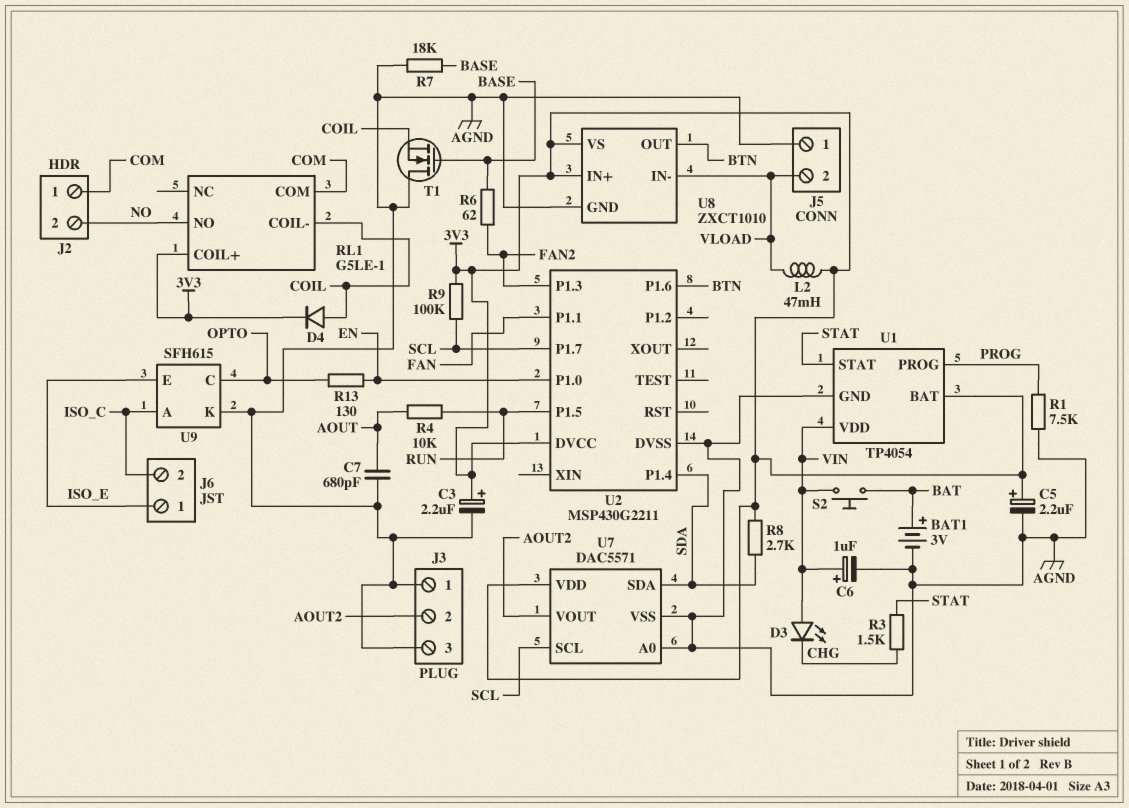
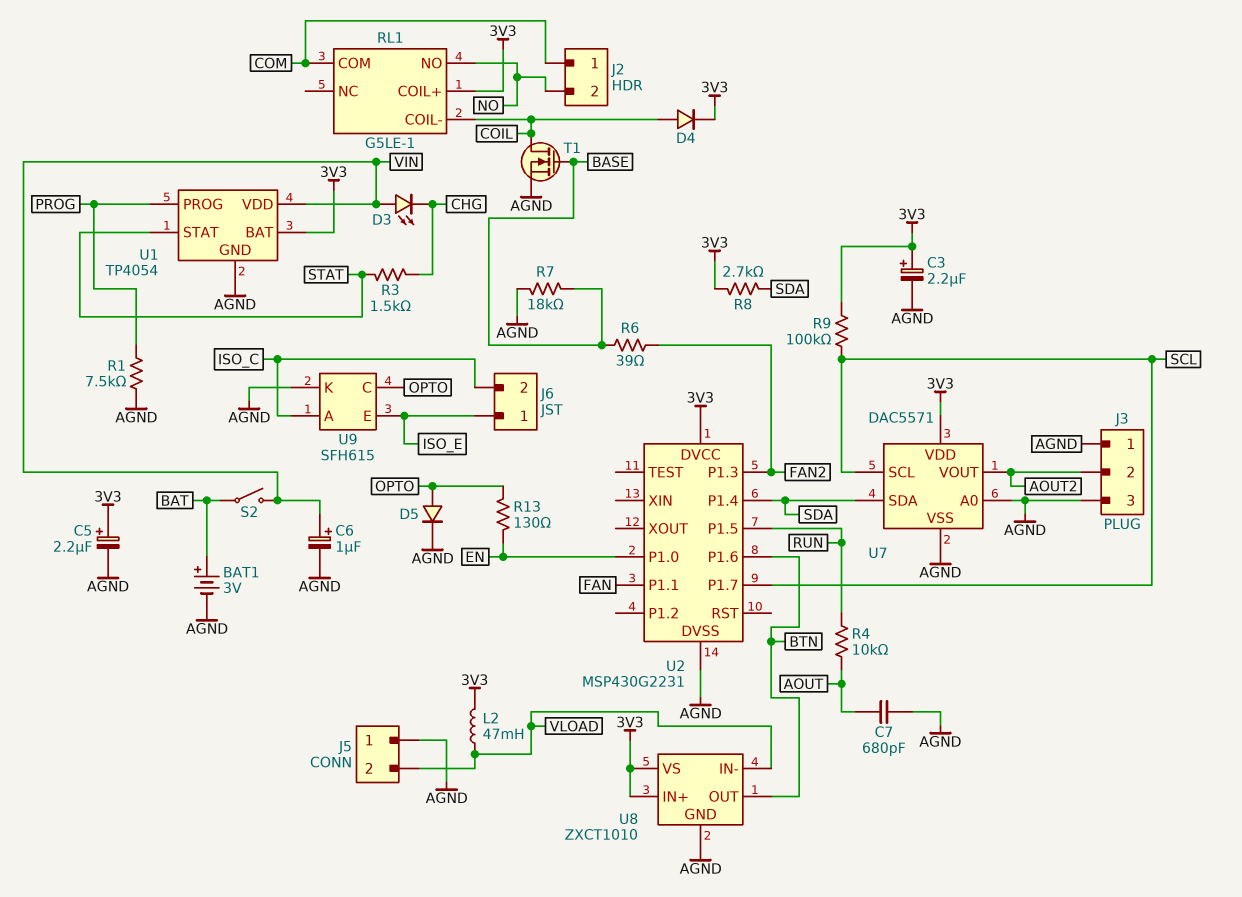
D5: none -> diode (A OPTO, K AGND)
R6: 62 (BASE, FAN2) -> 39 (BASE, FAN2)
S2: button (BAT, VIN) -> switch (BAT, VIN)
T1: NMOS (G BASE, D AGND, S COIL) -> NMOS (G BASE, D COIL, S AGND)
U2: MSP430G2211 -> MSP430G2231

